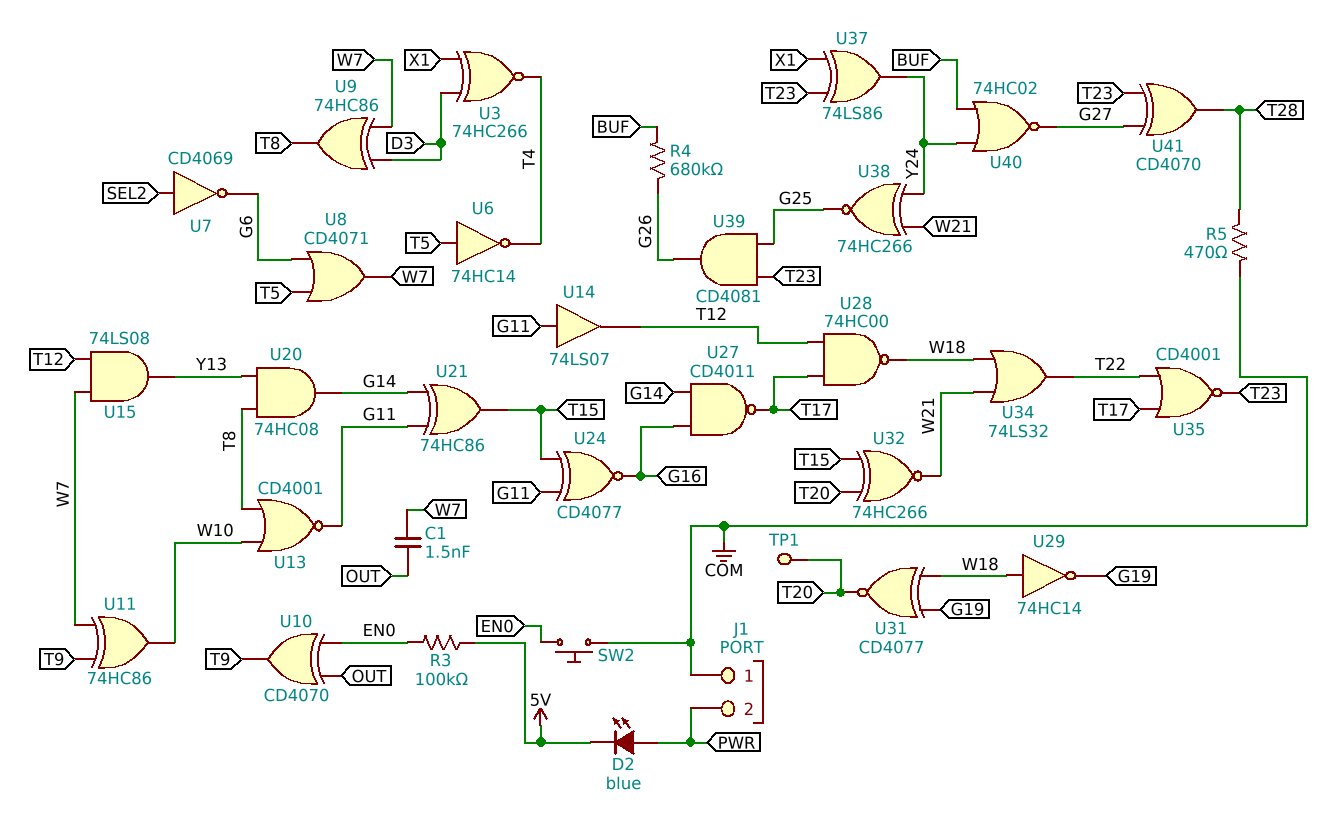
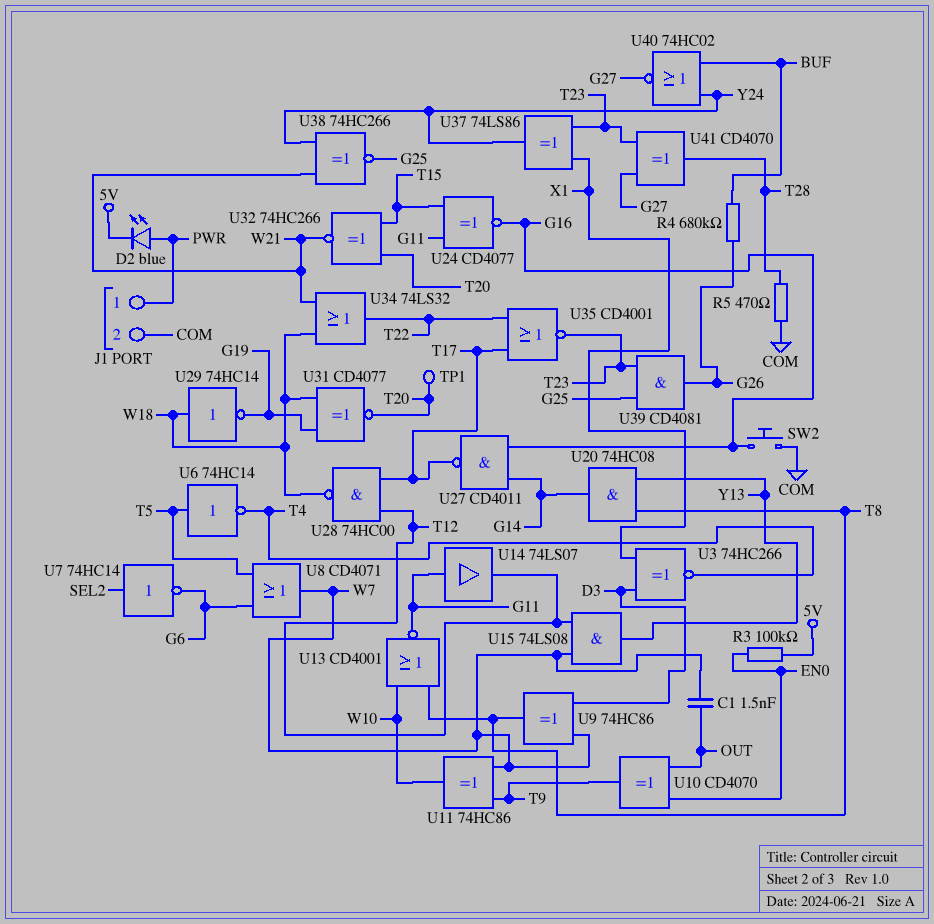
J1 pin 1: COM -> PWR
J1 pin 2: PWR -> COM
SW2: button (COM, EN0) -> button (COM, G16)
U7: NOT CD4069 (in SEL2, out G6) -> NOT 74HC14 (in SEL2, out G6)
U21: XOR 74HC86 (in G11, in G14, out T15) -> none

